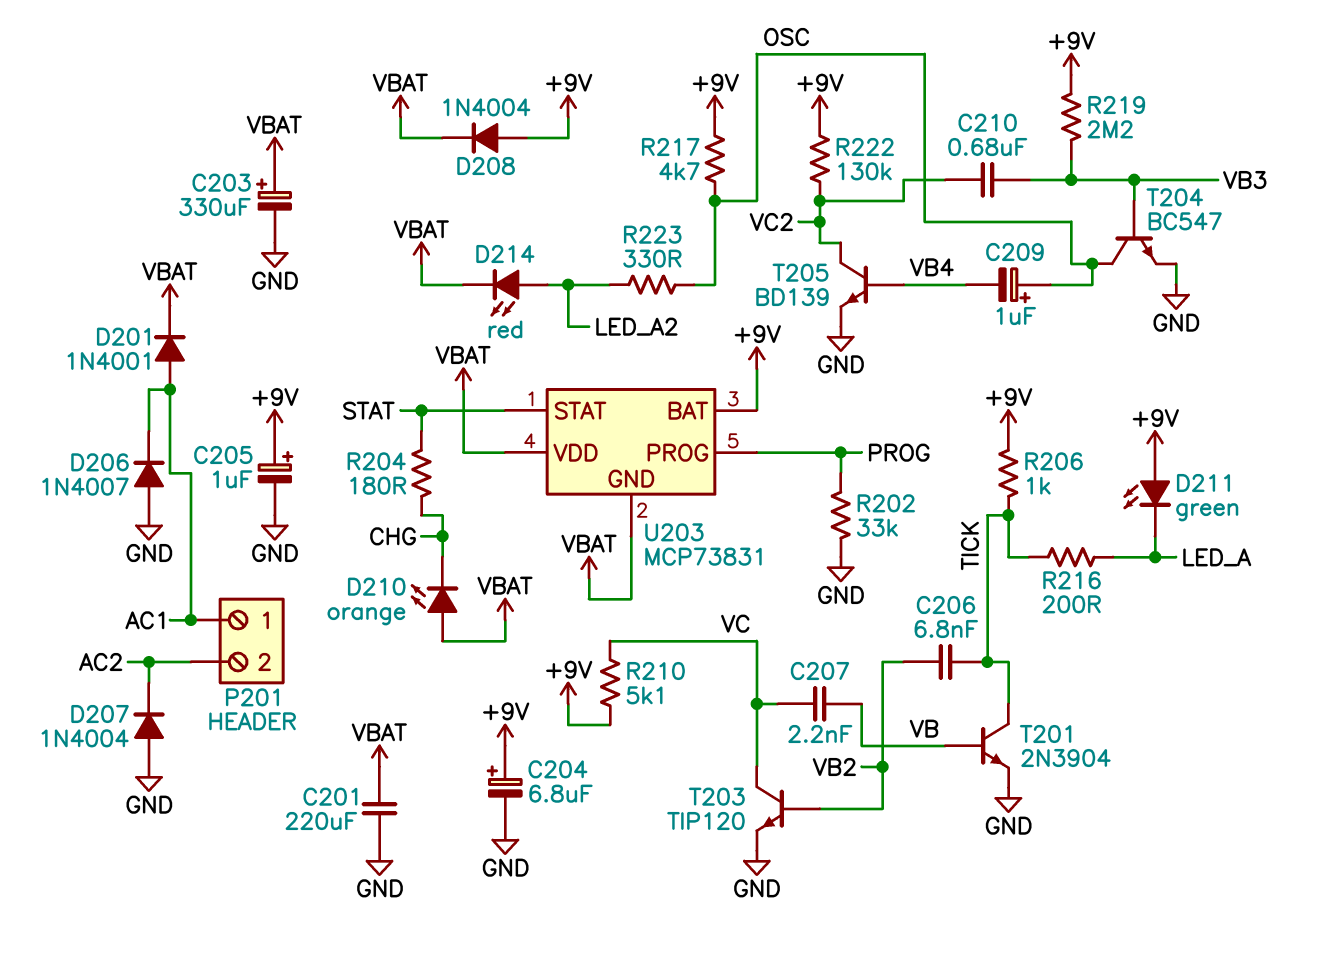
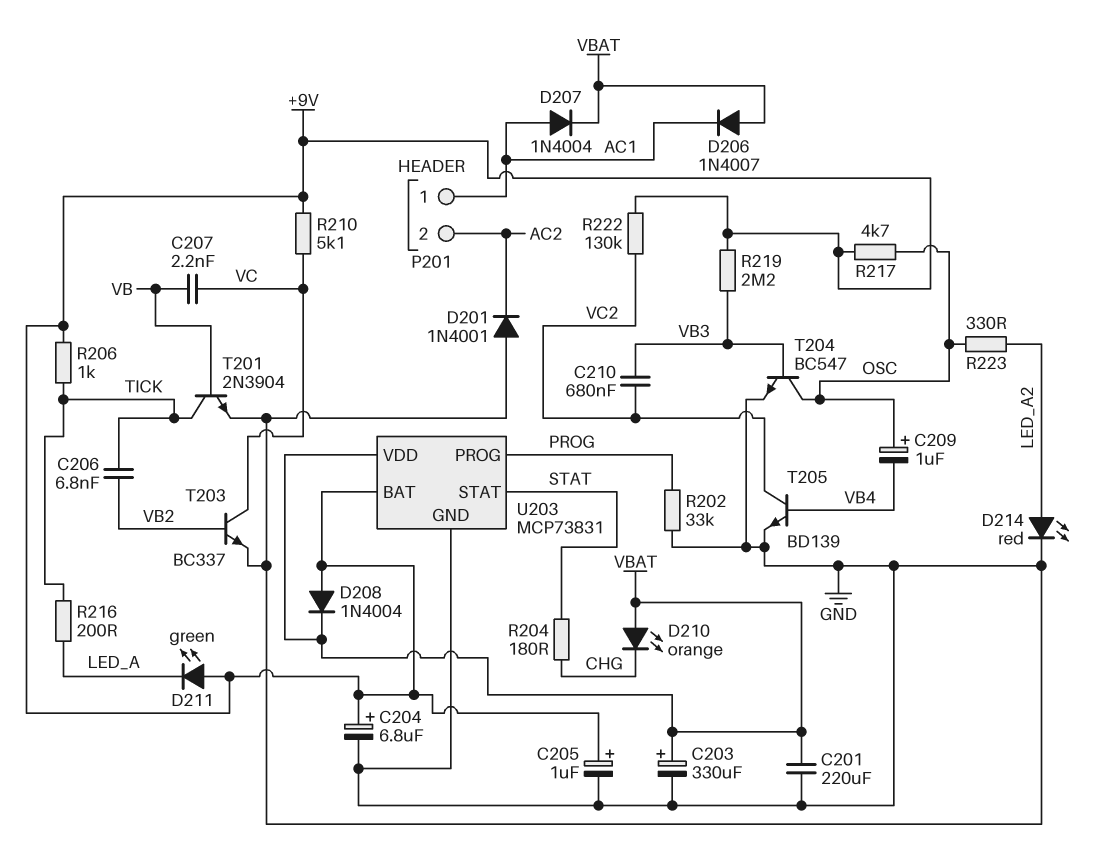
D201: diode 1N4001 (A AC1, K VBAT) -> diode 1N4001 (A GND, K AC2)
D206: diode 1N4007 (A GND, K AC1) -> diode 1N4007 (A VBAT, K AC1)
D207: diode 1N4004 (A GND, K AC2) -> diode 1N4004 (A AC1, K VBAT)
D214: LED red (A LED_A2, K VBAT) -> LED red (A LED_A2, K GND)
T203: NPN TIP120 (B VB2, C VC, E GND) -> NPN BC337 (B VB2, C VC, E GND)
U203 pin GND: VBAT -> GND

